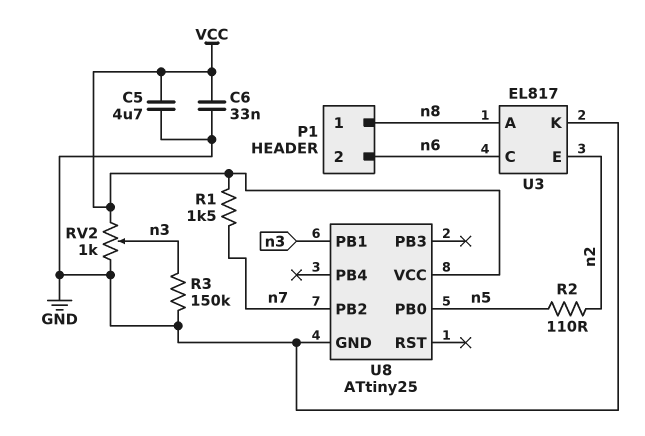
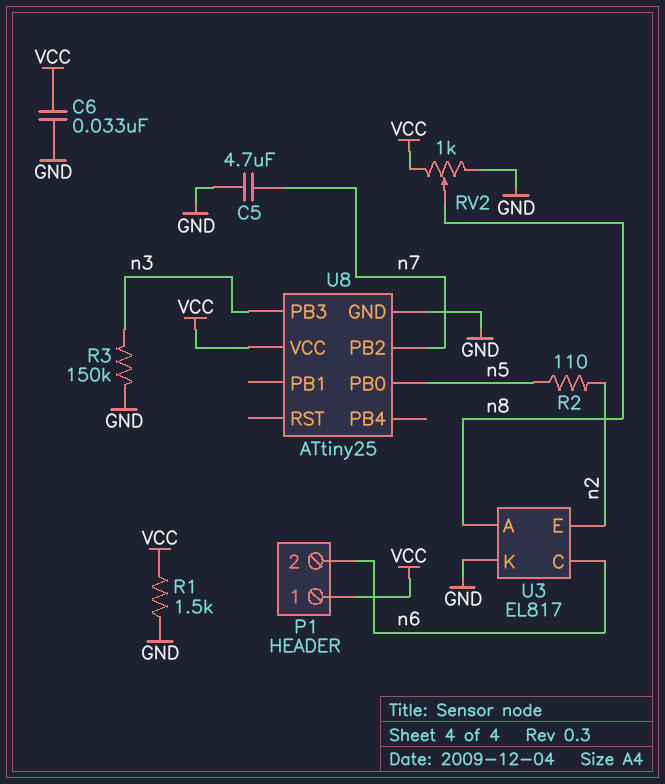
C5: 4.7uF (GND, VCC) -> 4.7uF (GND, n7)
P1 pin 1: n8 -> VCC
R1: 1.5k (VCC, n7) -> 1.5k (GND, VCC)
RV2: 1k (GND, VCC, wiper n3) -> 1k (GND, VCC, wiper n8)
U8 pin PB1: n3 -> none
U8 pin PB3: none -> n3

